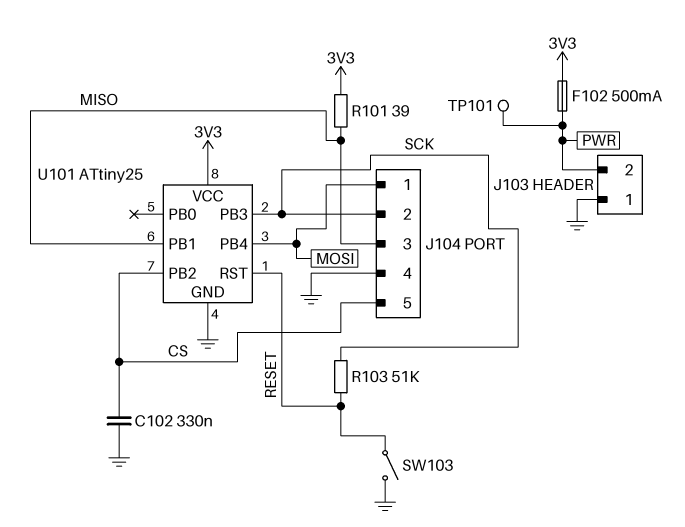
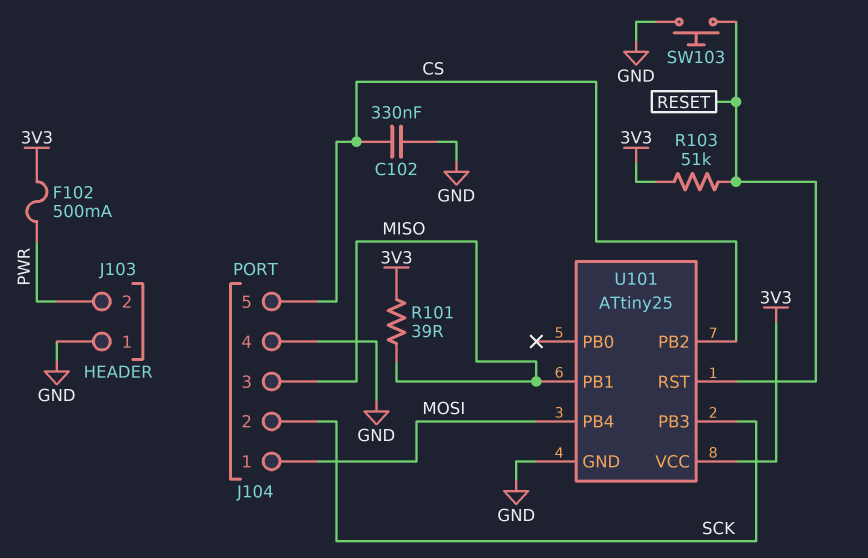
R103: 51k (RESET, SCK) -> 51k (3V3, RESET)
SW103: switch (GND, RESET) -> button (GND, RESET)
TP101: test point (PWR) -> none

